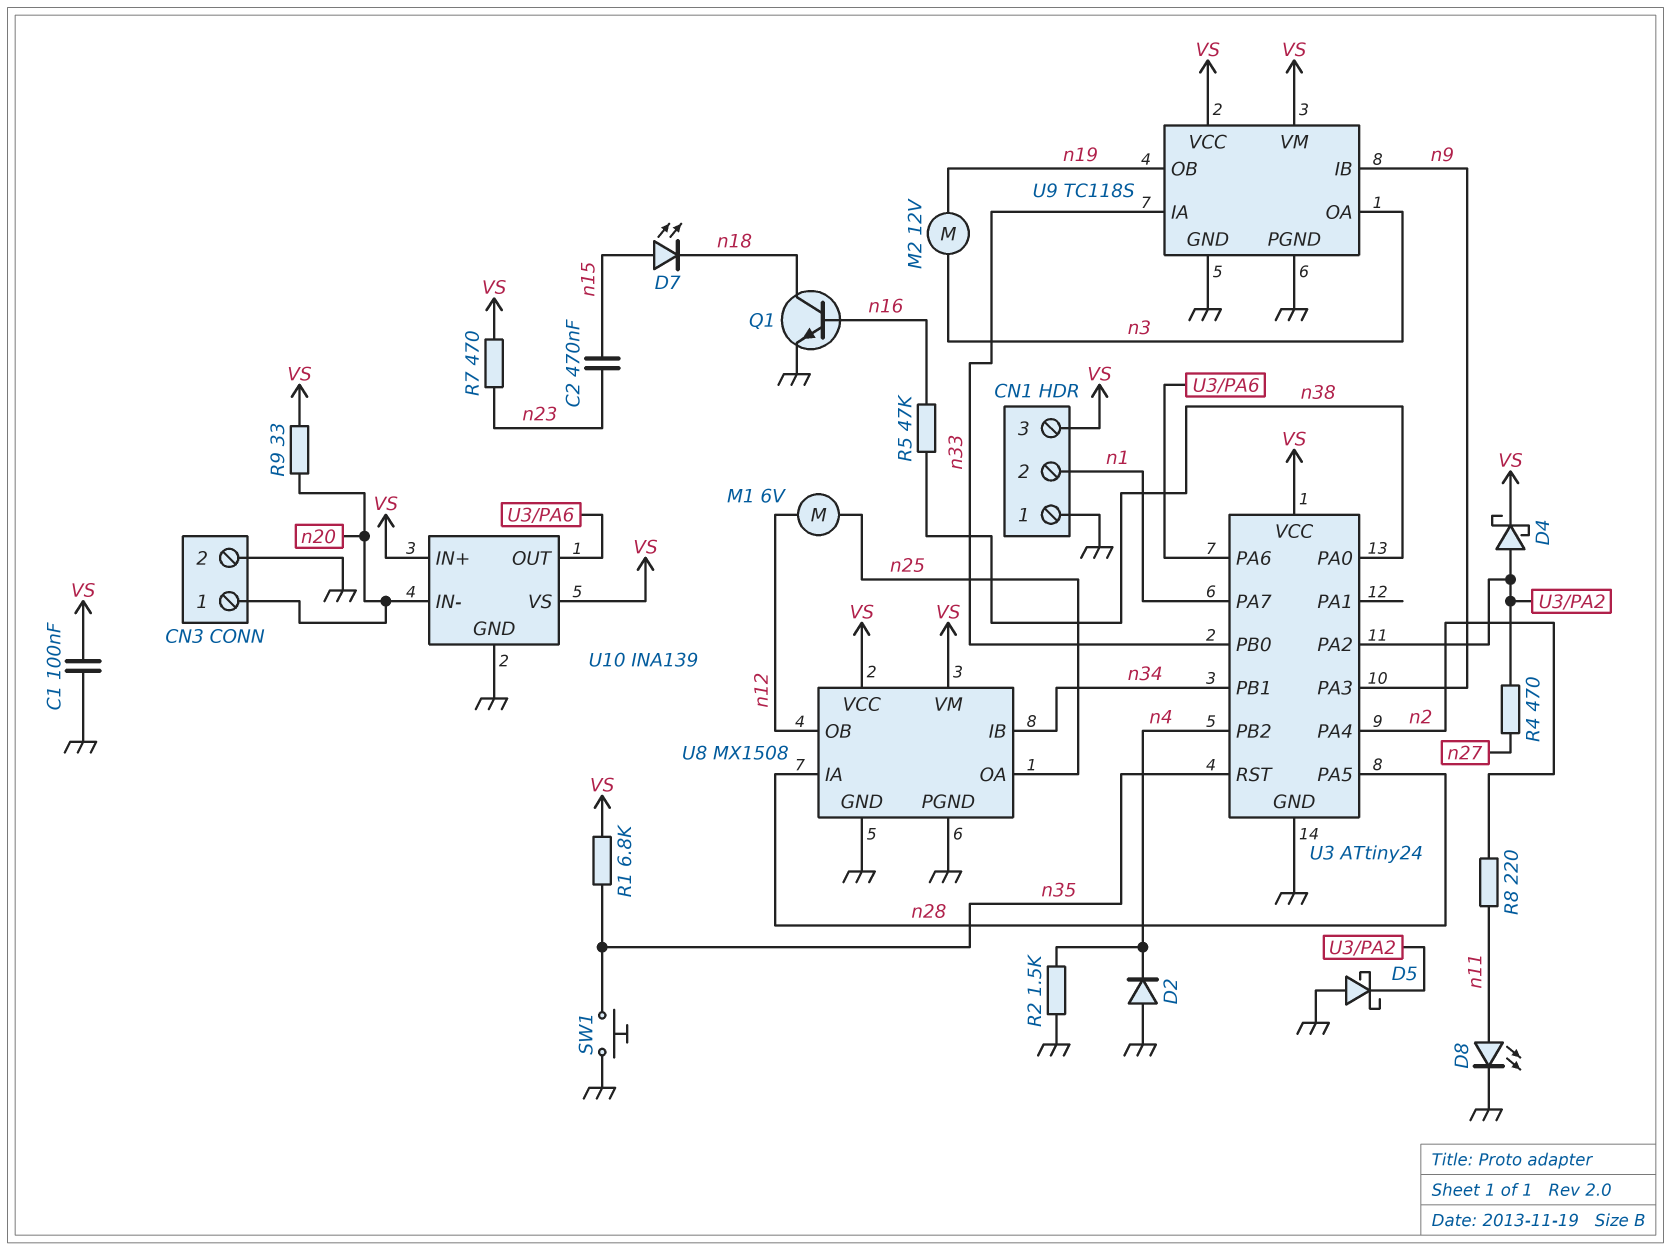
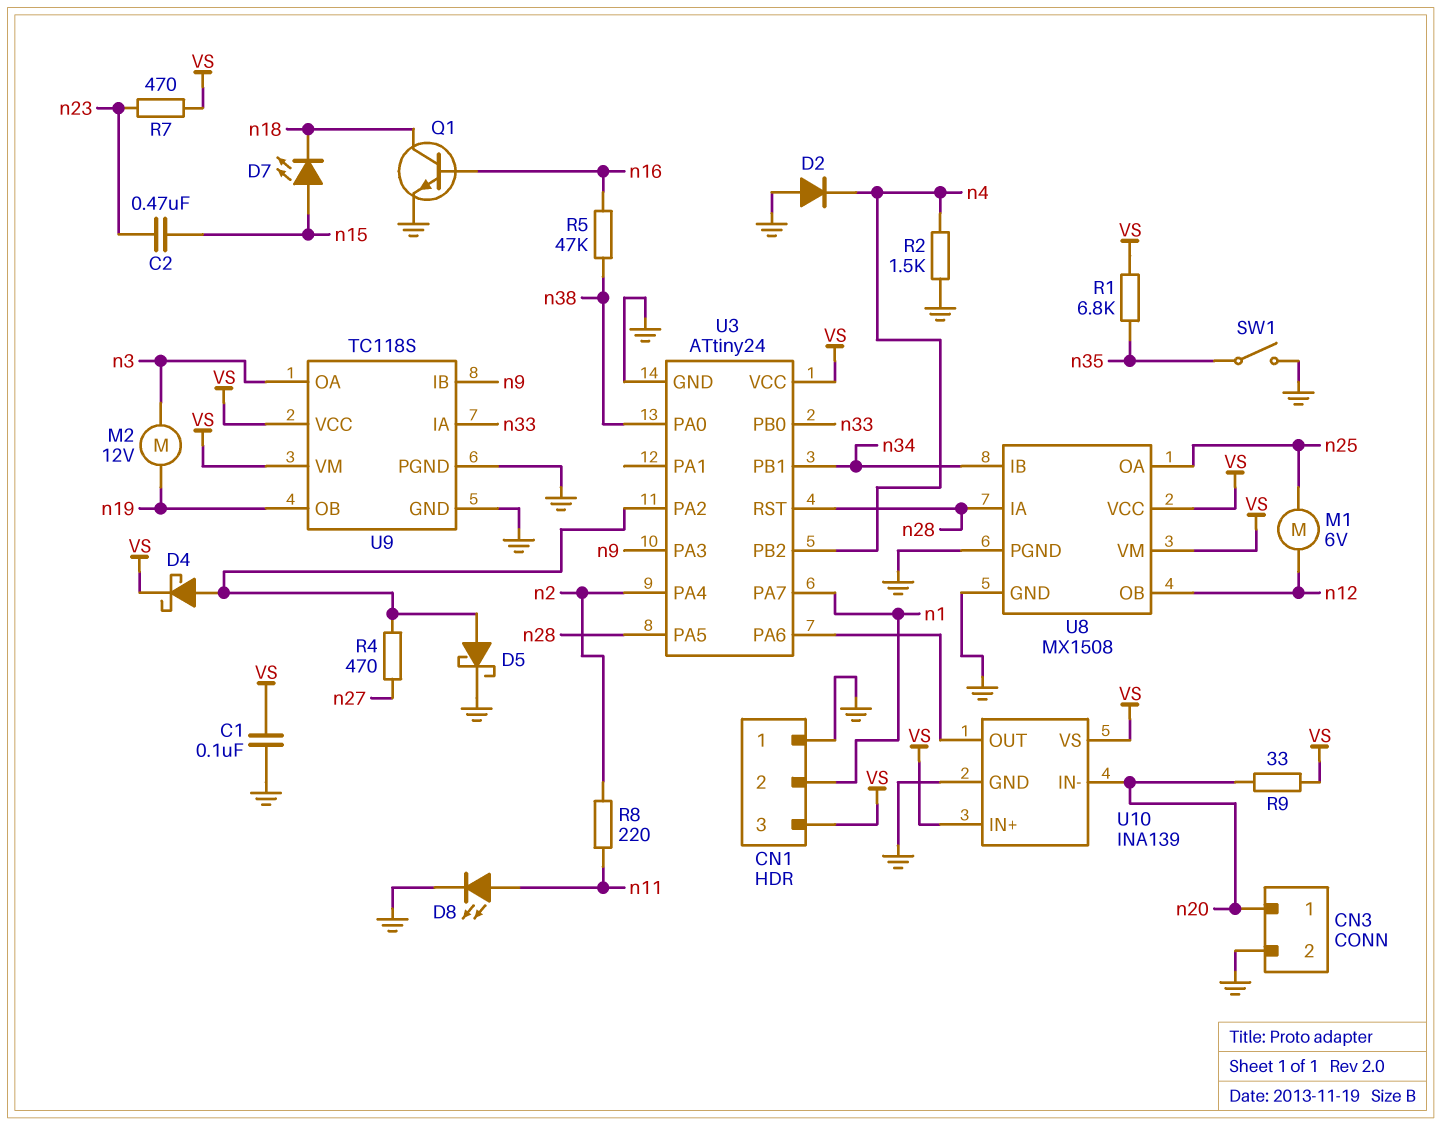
D5: schottky (A GND, K U3/PA2) -> schottky (A U3/PA2, K GND)
SW1: button (GND, n35) -> switch (GND, n35)
U3 pin RST: n35 -> n28

